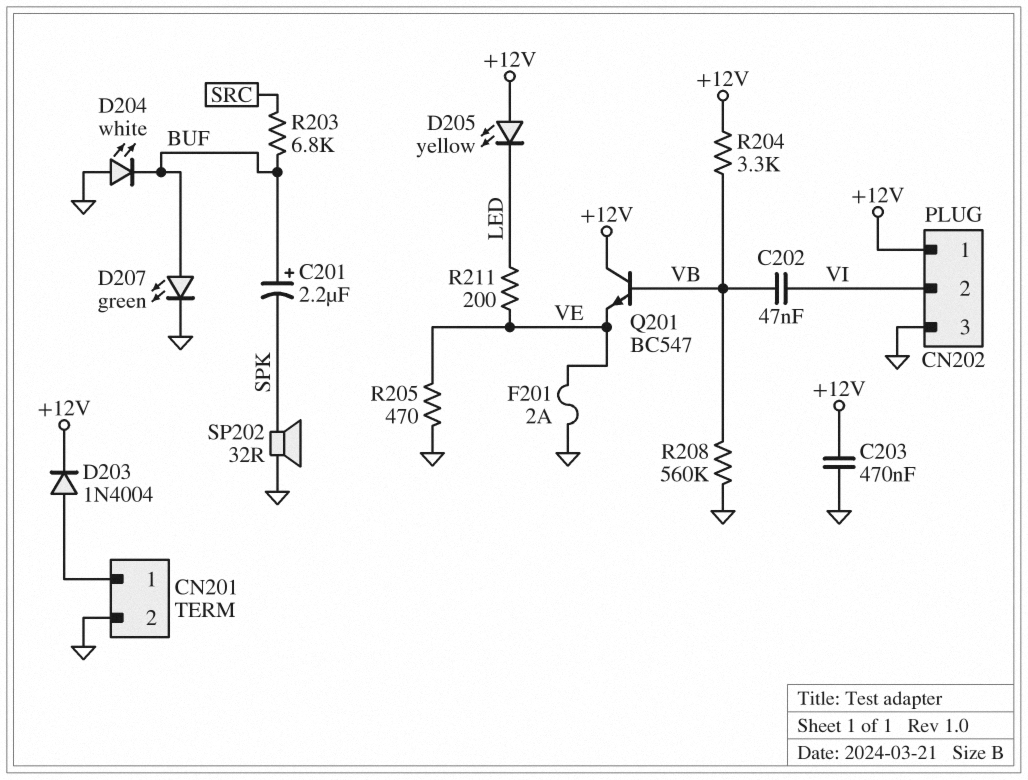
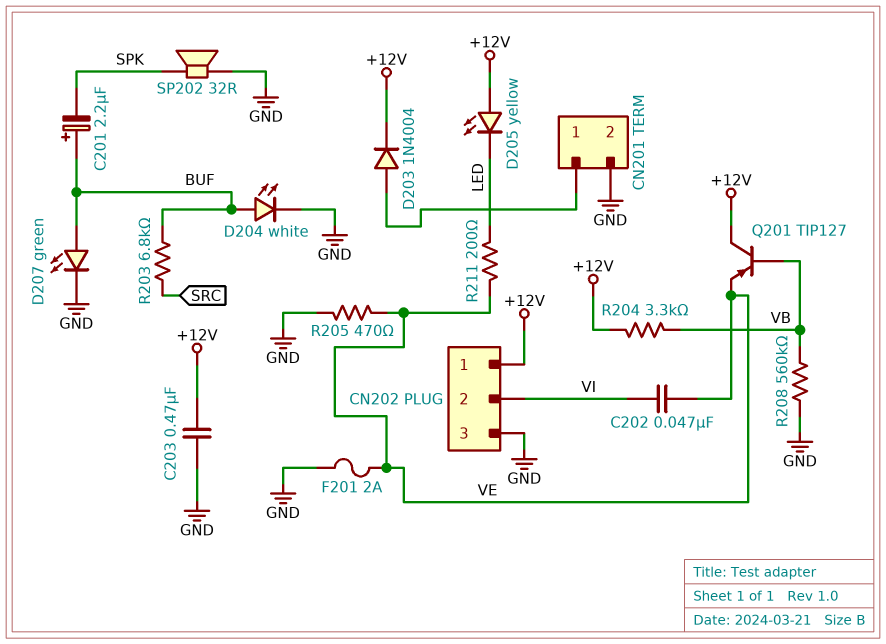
C202: 47nF (VB, VI) -> 47nF (VE, VI)
D204: LED white (A GND, K BUF) -> LED white (A BUF, K GND)
Q201: NPN BC547 (B VB, C +12V, E VE) -> PNP TIP127 (B VB, C +12V, E VE)

